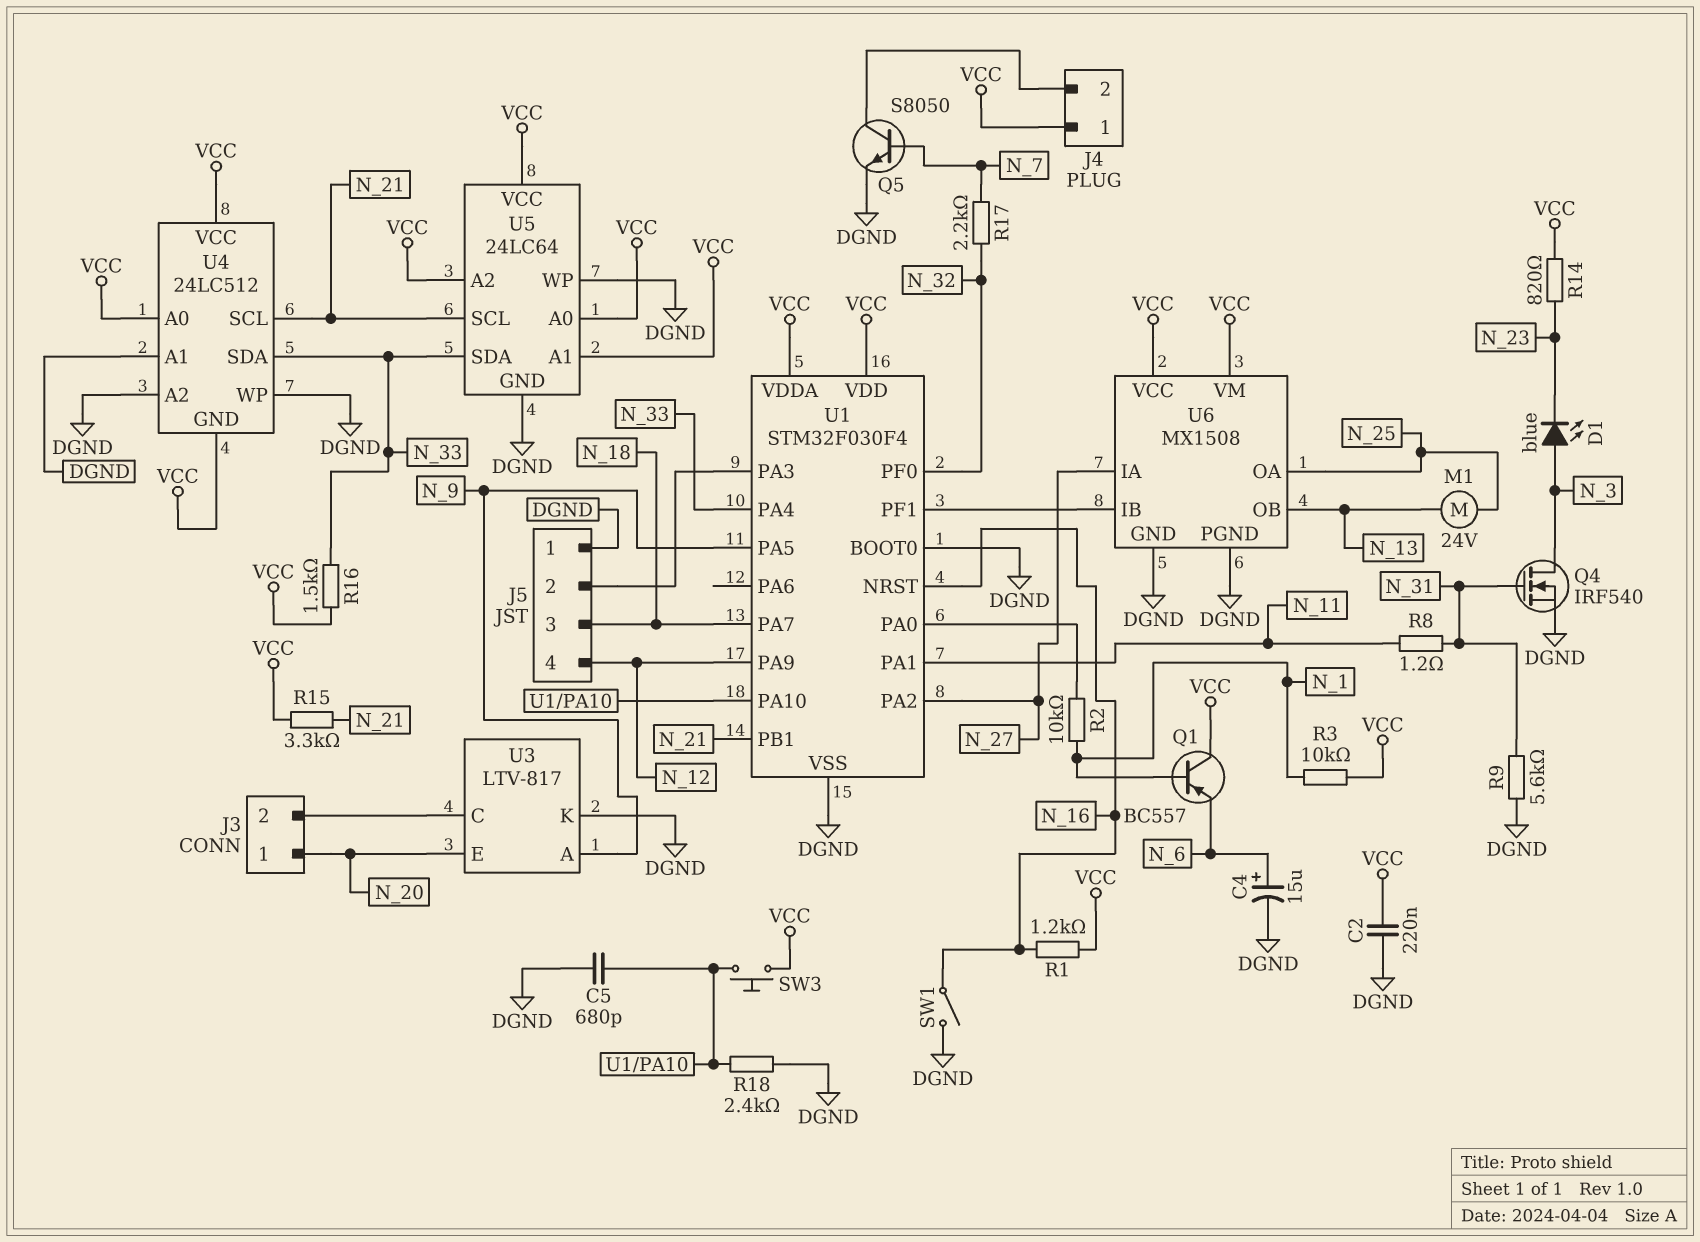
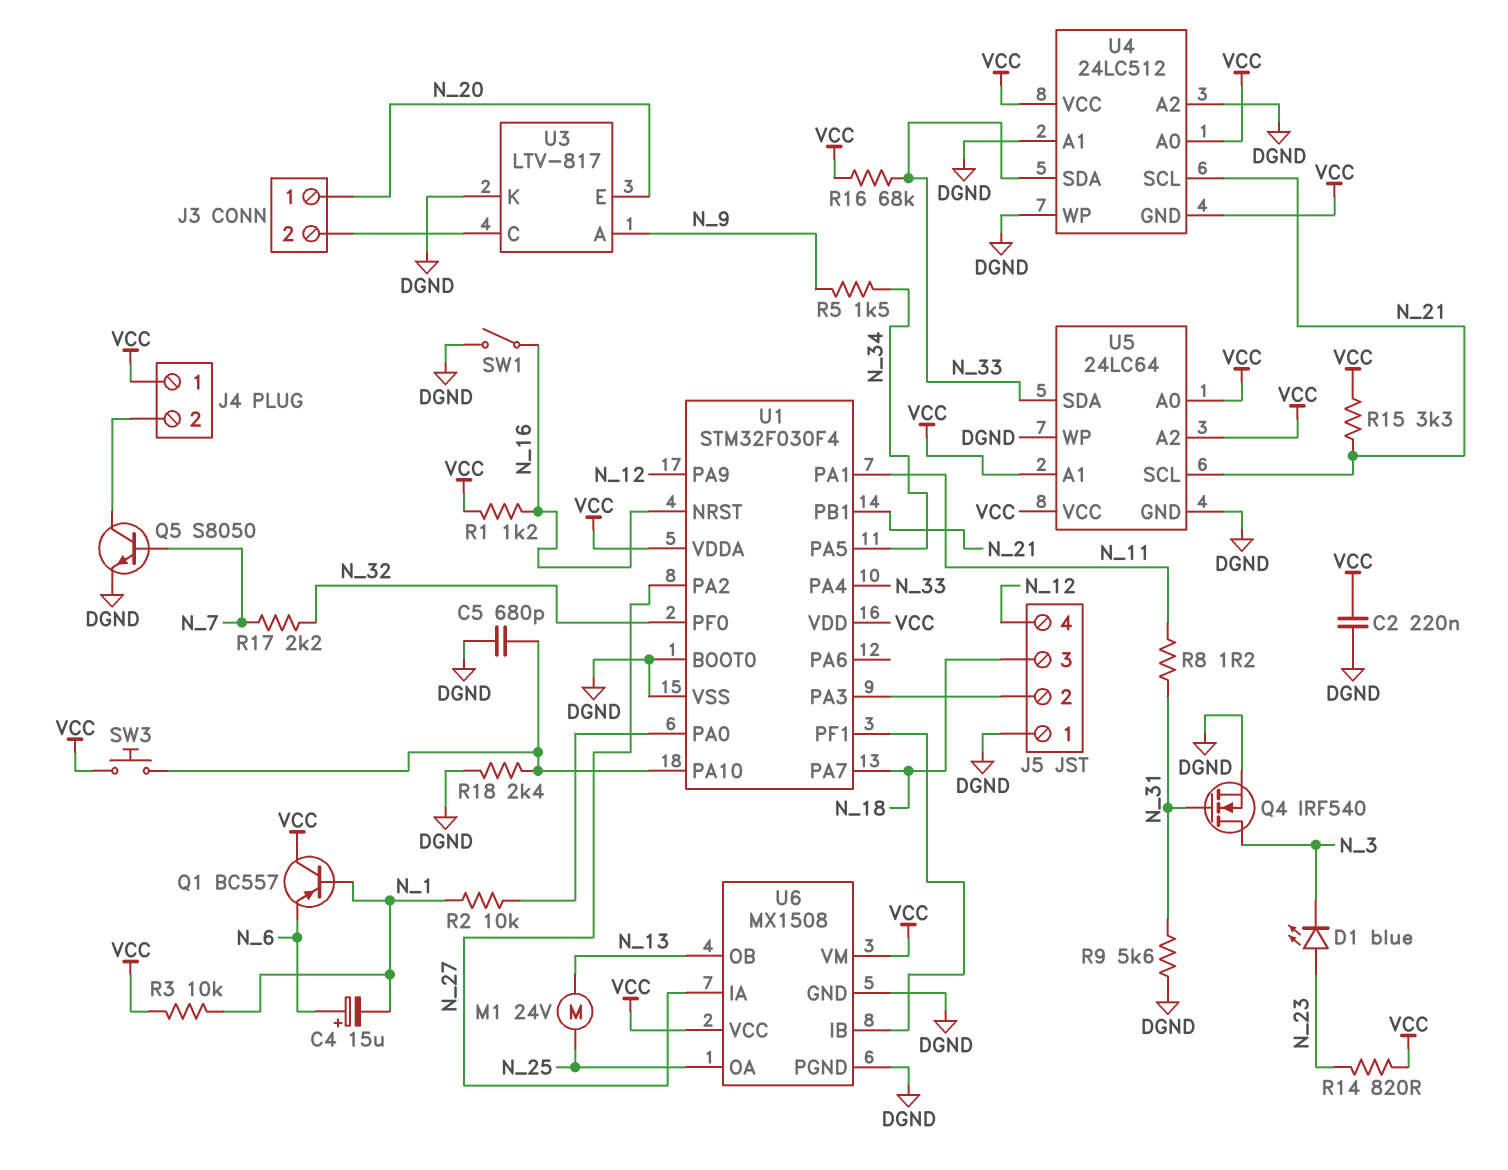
C4: 15uF (plus N_6, minus DGND) -> 15uF (plus N_6, minus N_1)
D1: LED blue (A N_3, K N_23) -> LED blue (A N_23, K N_3)
R5: none -> 1.5k (N_9, N_34)
R16: 1.5k (N_33, VCC) -> 68k (N_33, VCC)
U1 pin PA5: N_9 -> N_34

